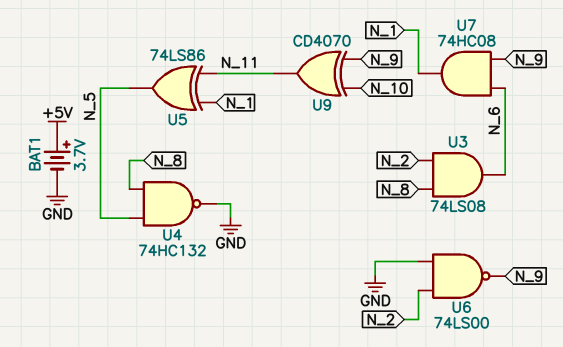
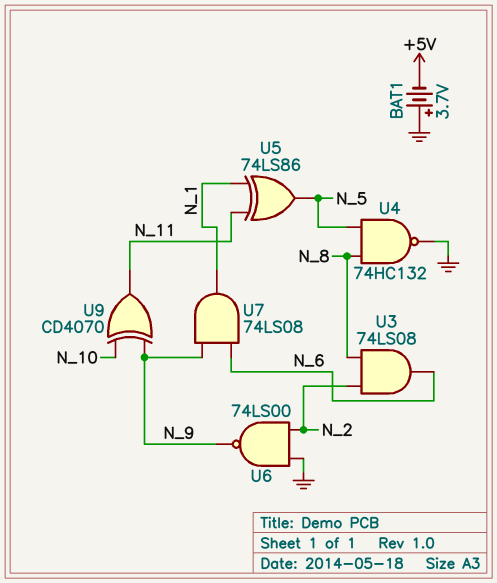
BAT1: 3.7V (plus +5V, minus GND) -> 3.7V (plus GND, minus +5V)
U7: AND 74HC08 (in N_6, in N_9, out N_1) -> AND 74LS08 (in N_6, in N_9, out N_1)

